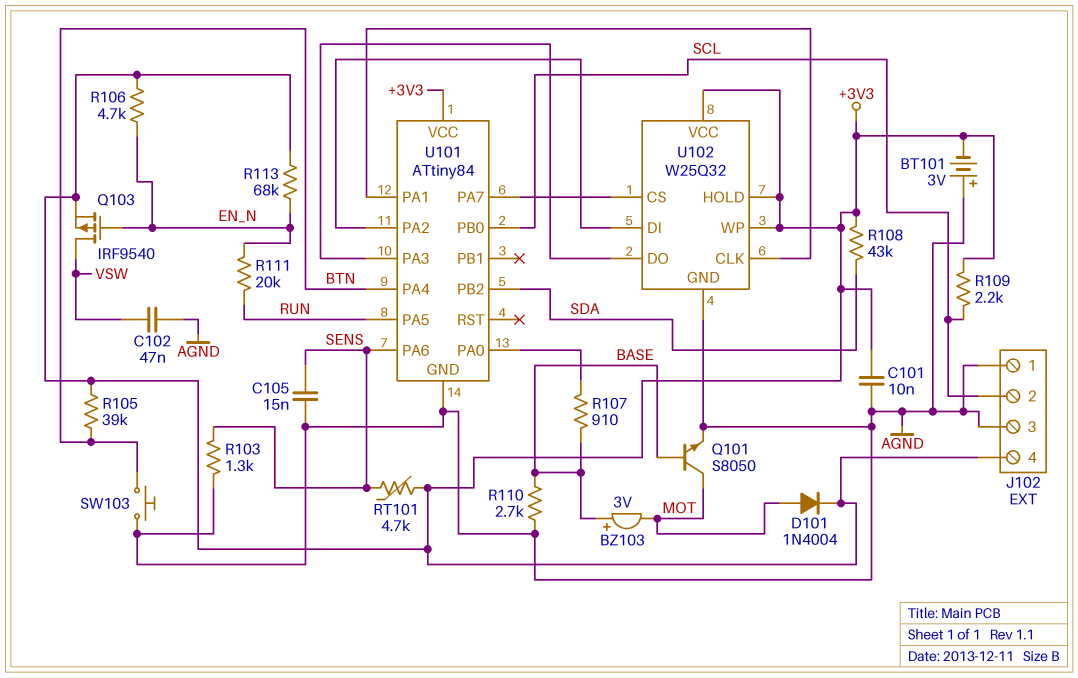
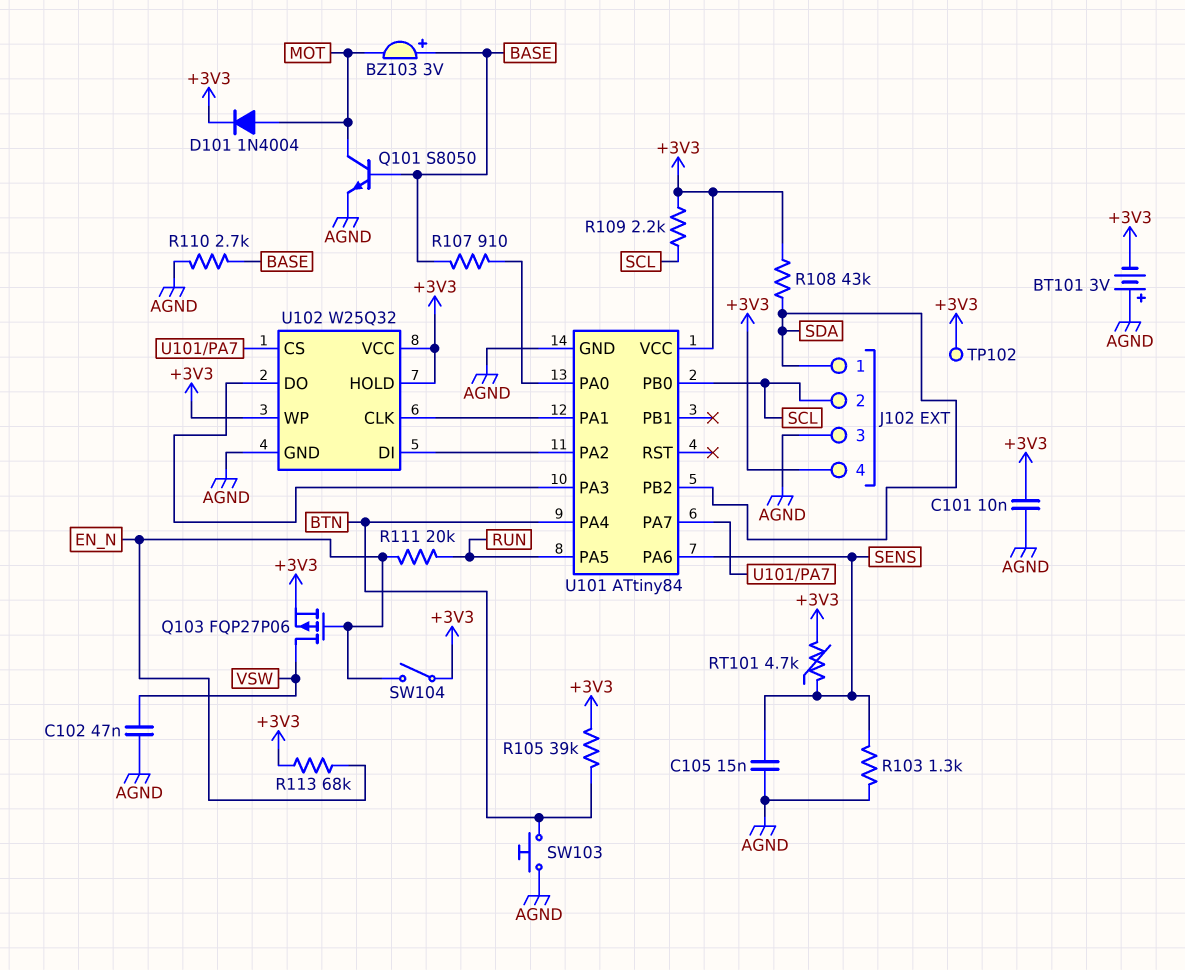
J102 pin 1: AGND -> SDA
Q103: PMOS IRF9540 (G EN_N, D VSW, S +3V3) -> PMOS FQP27P06 (G EN_N, D VSW, S +3V3)
R106: 4.7k (+3V3, EN_N) -> none
SW104: none -> switch (+3V3, EN_N)
TP102: none -> test point (+3V3)

